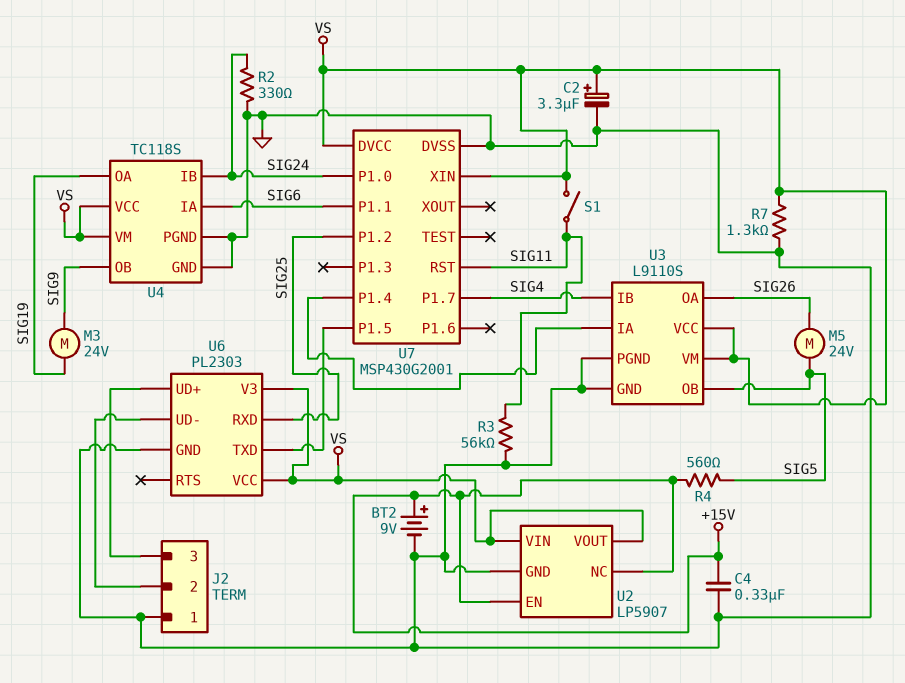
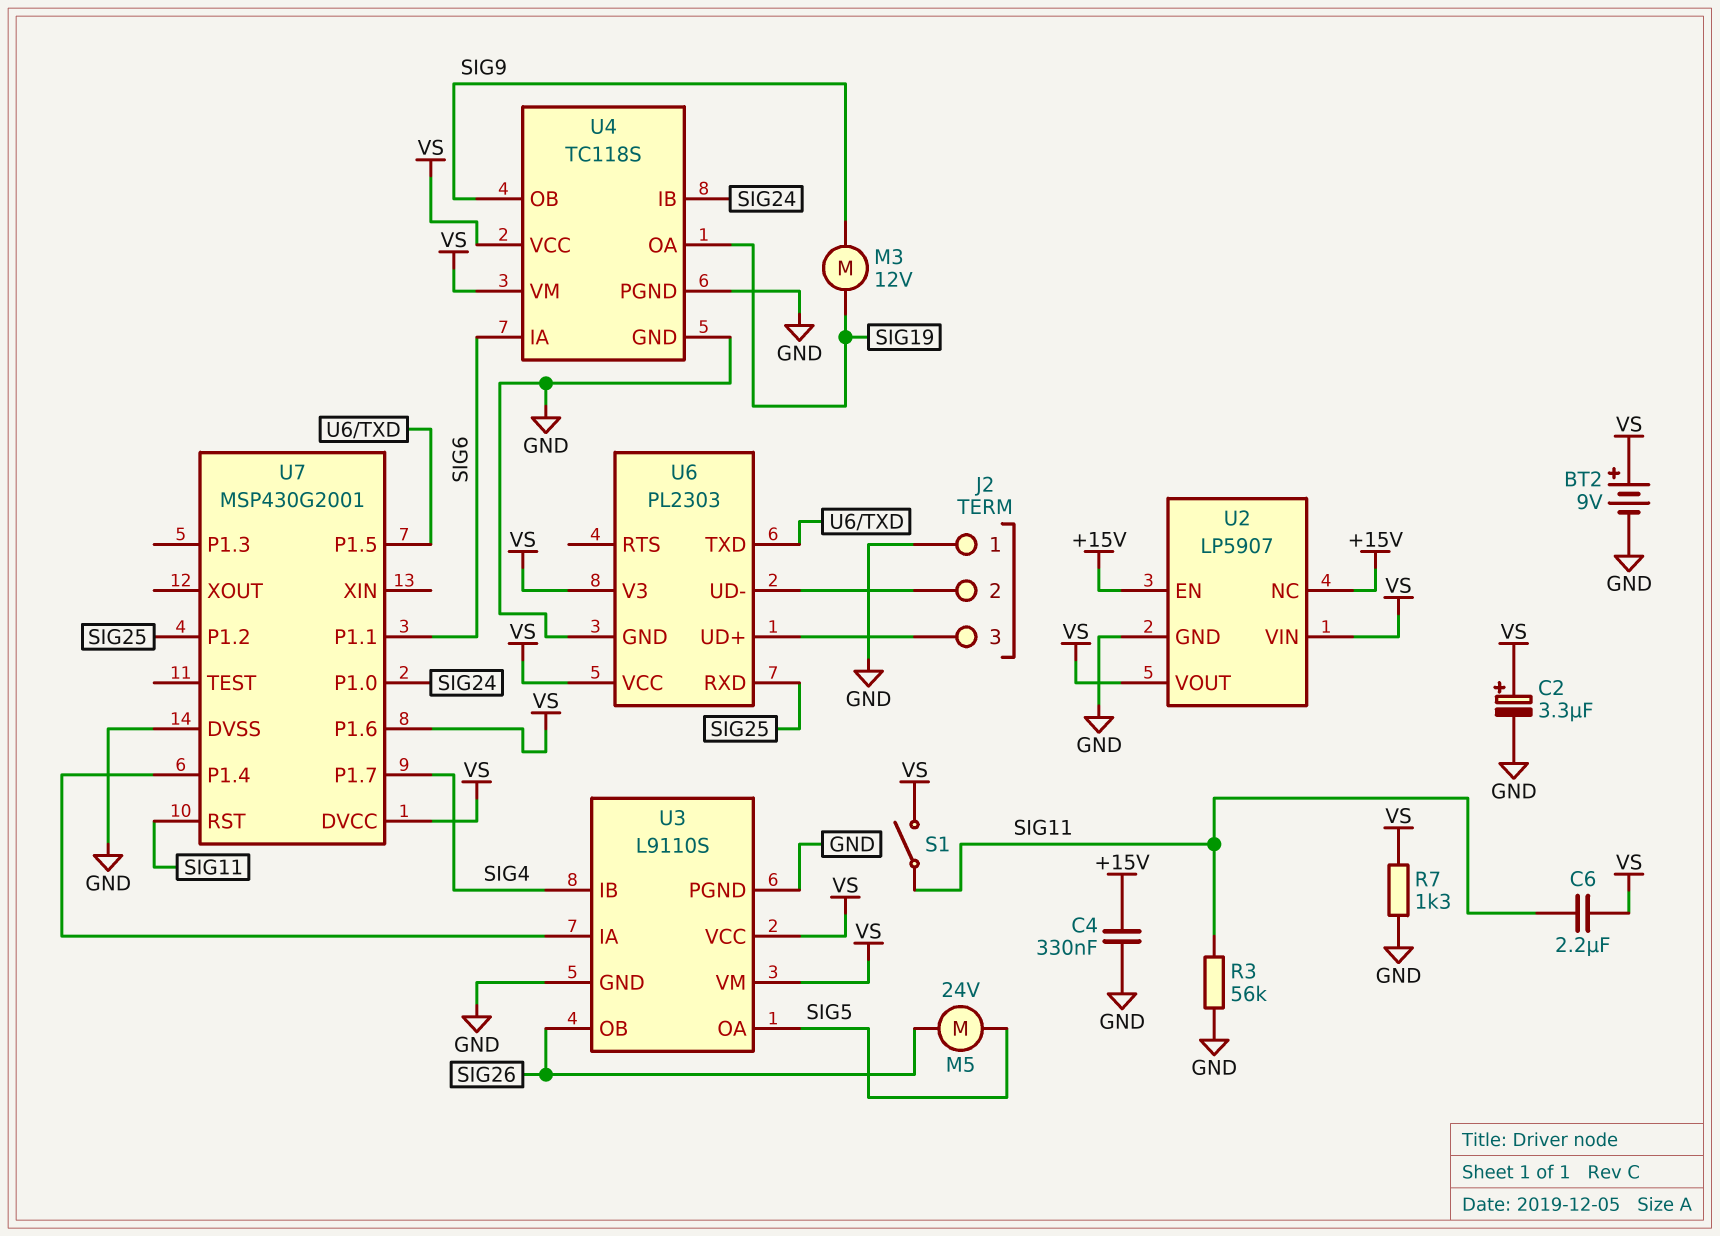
BT2: 9V (plus +15V, minus GND) -> 9V (plus VS, minus GND)
C6: none -> 2.2uF (SIG11, VS)
M3: motor 24V (SIG9, SIG19) -> motor 12V (SIG9, SIG19)
R2: 330 (GND, SIG24) -> none
R4: 560 (+15V, SIG5) -> none
U3 pin OA: SIG26 -> SIG5
U3 pin OB: SIG5 -> SIG26
U7 pin P1.6: none -> VS
U7 pin XIN: VS -> none

